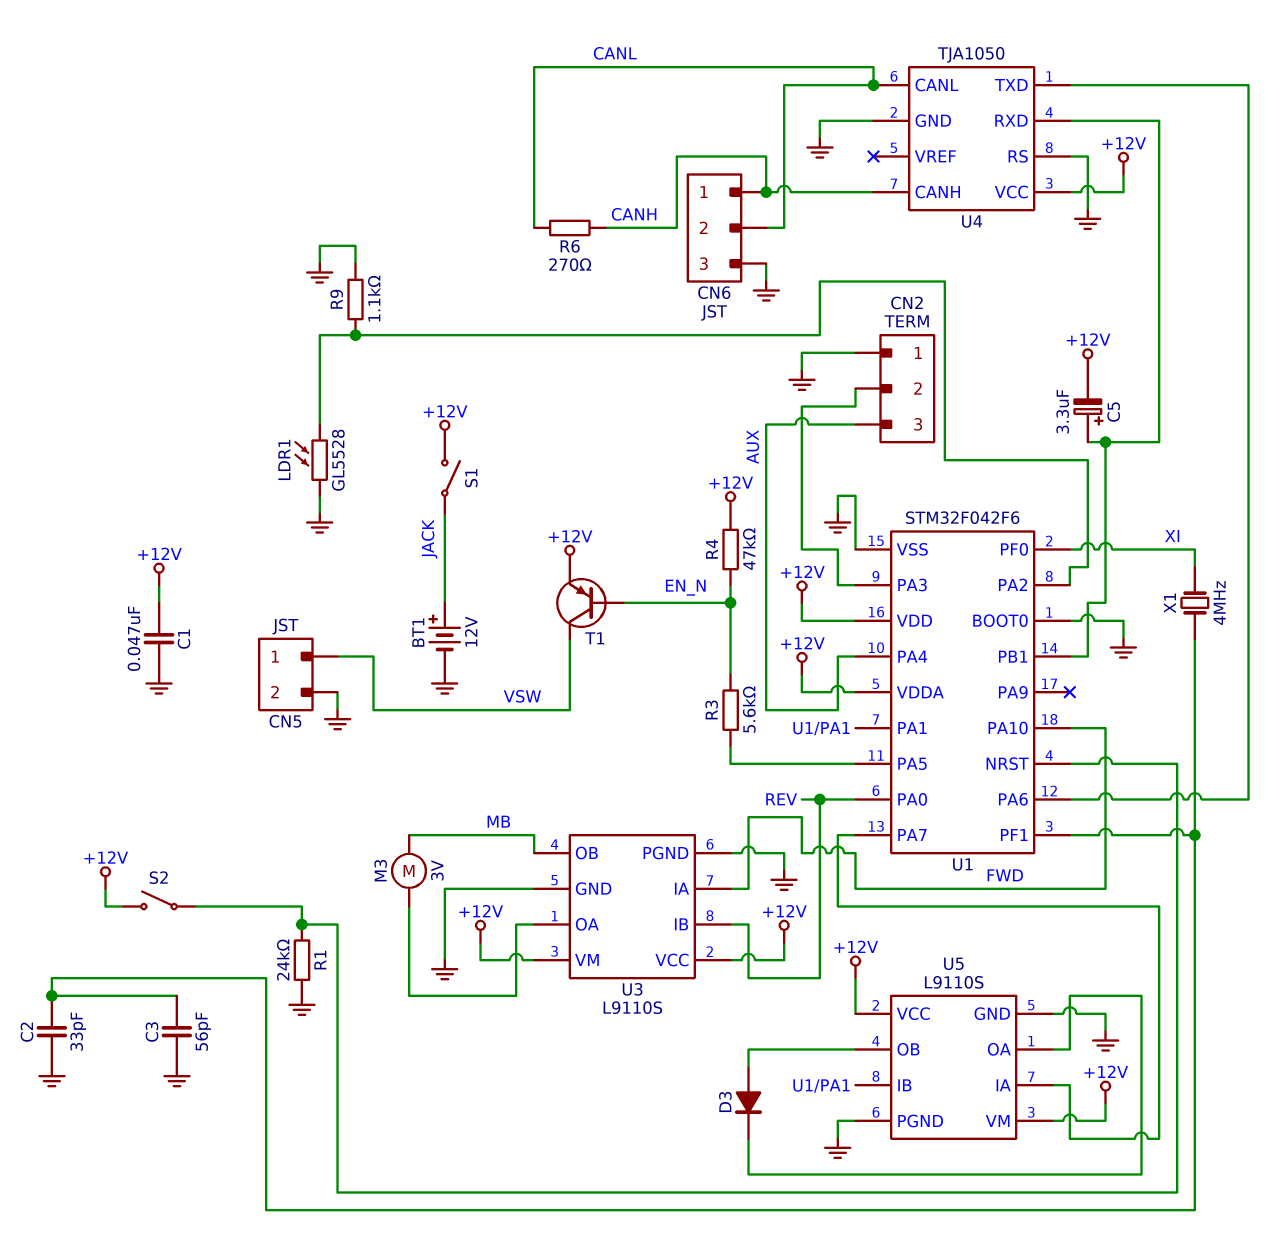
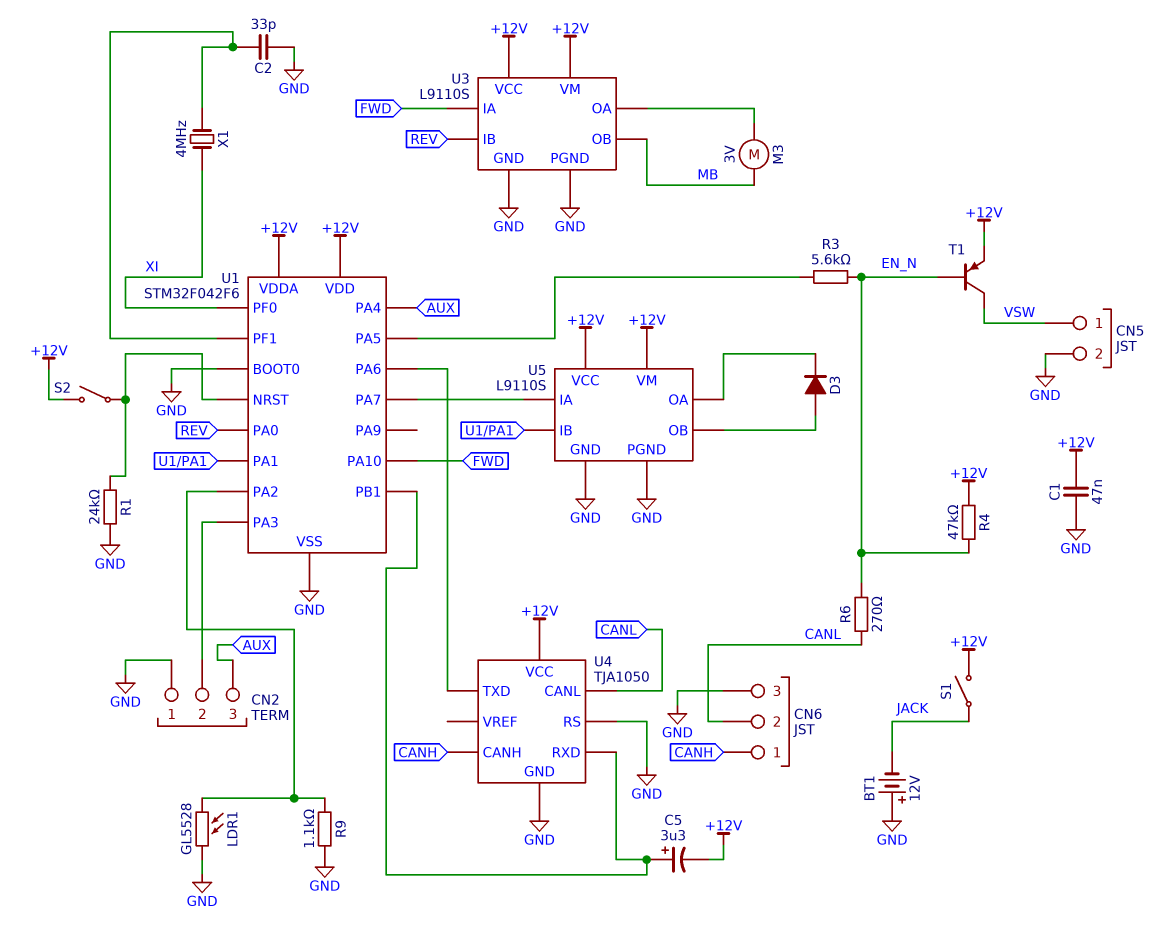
BT1: 12V (plus JACK, minus GND) -> 12V (plus GND, minus JACK)
C3: 56pF (GND, U1/PF1) -> none
R6: 270 (CANH, CANL) -> 270 (CANL, EN_N)

